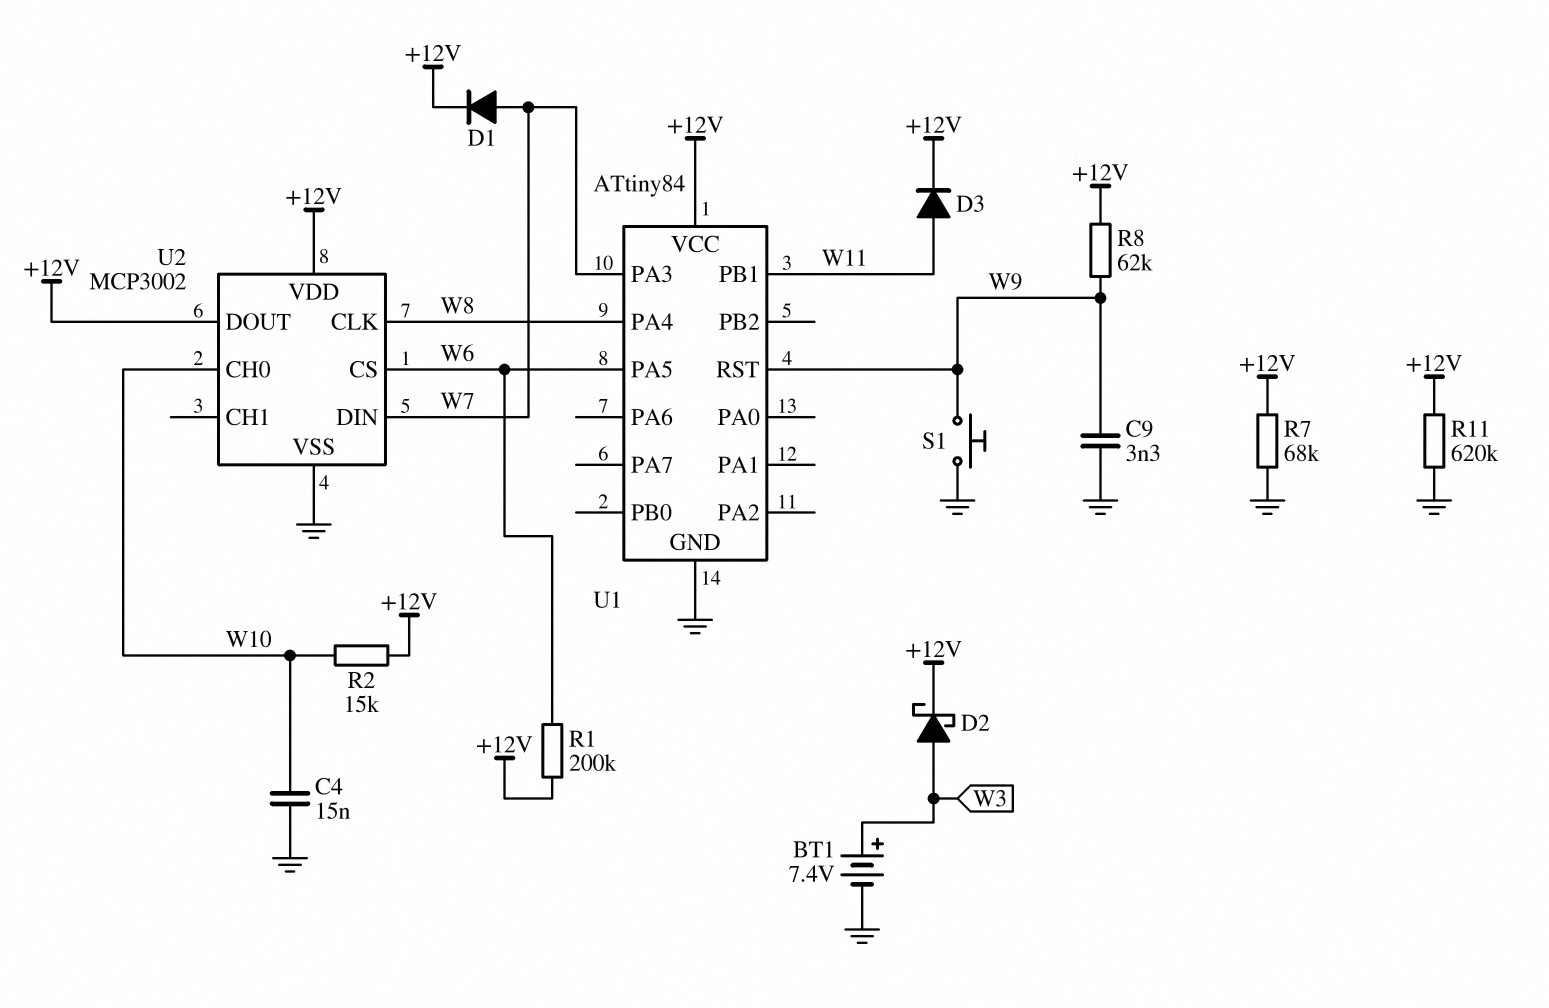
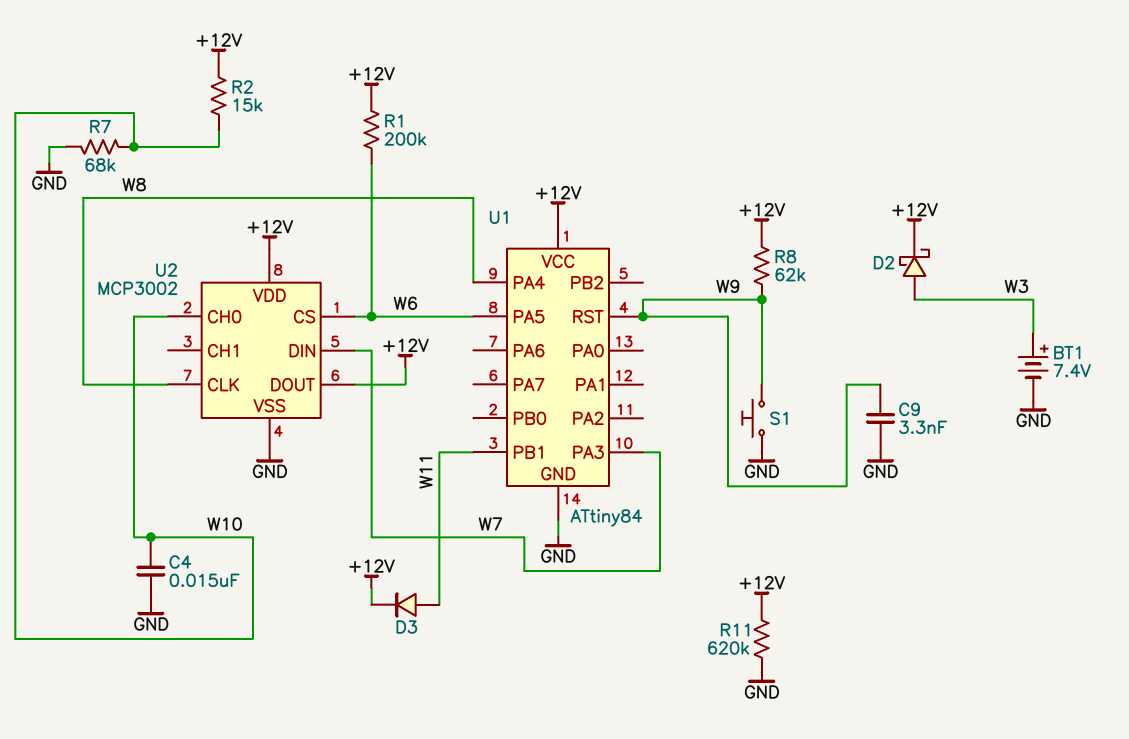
D1: diode (A W7, K +12V) -> none
R7: 68k (+12V, GND) -> 68k (GND, W10)

